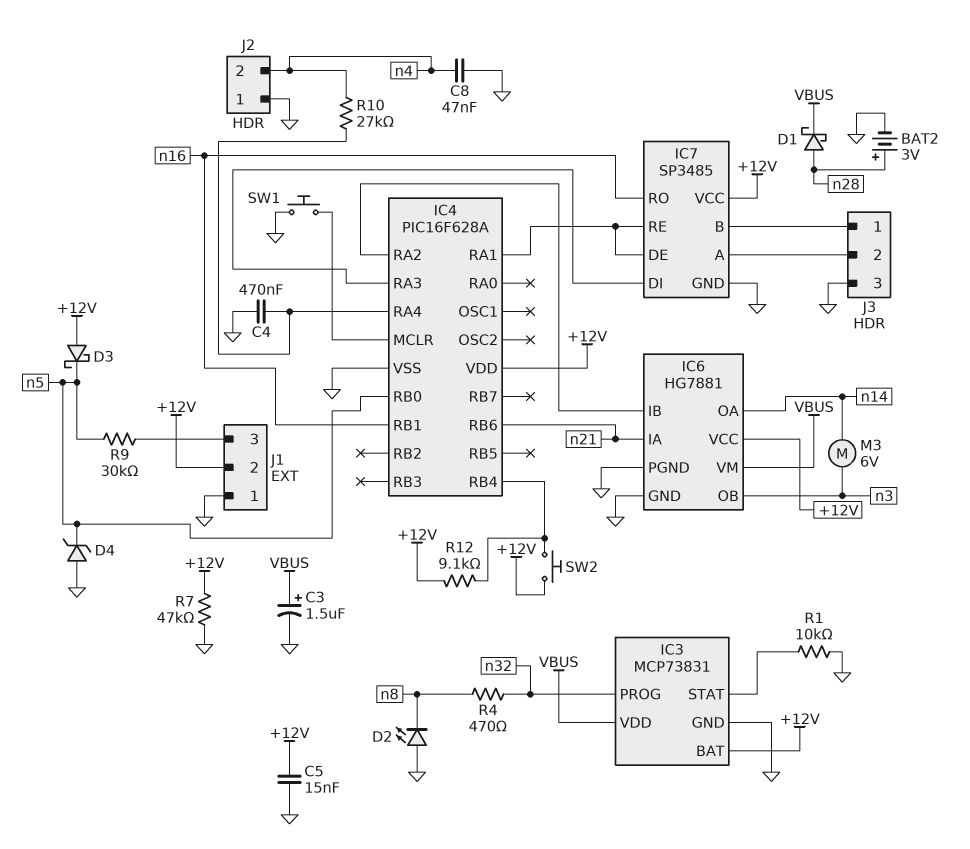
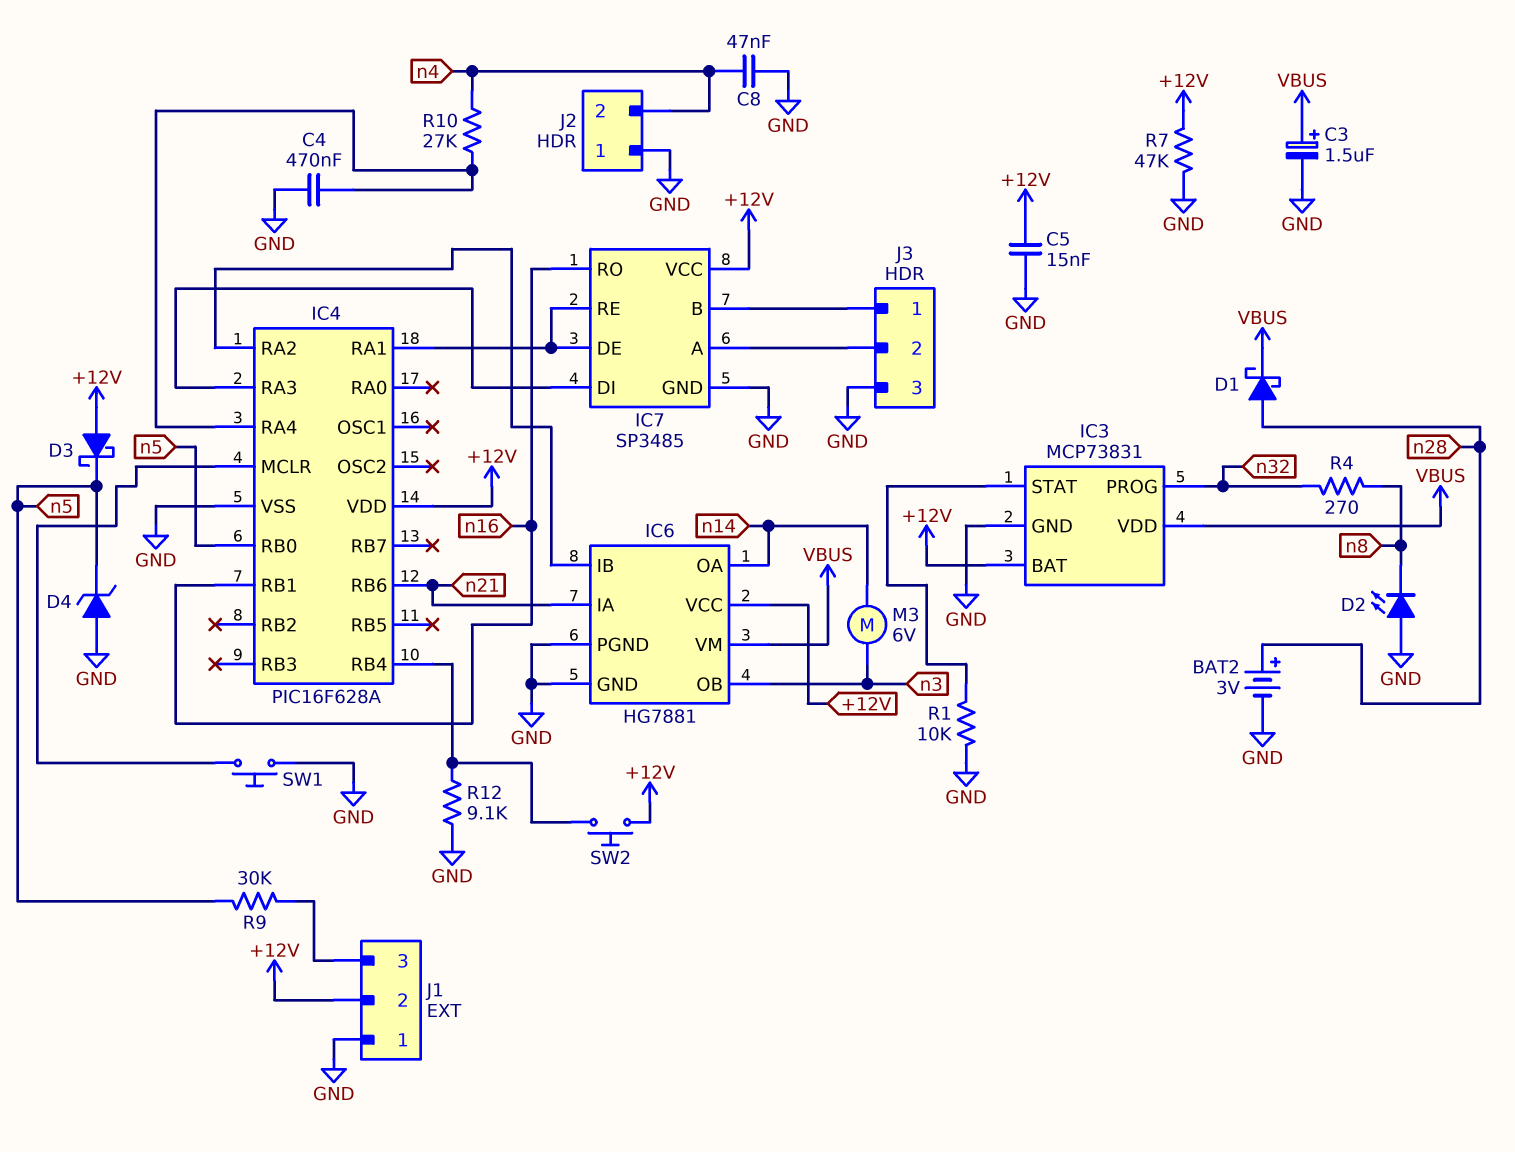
R4: 470 (n8, n32) -> 270 (n8, n32)
R12: 9.1k (+12V, IC4/RB4) -> 9.1k (GND, IC4/RB4)

